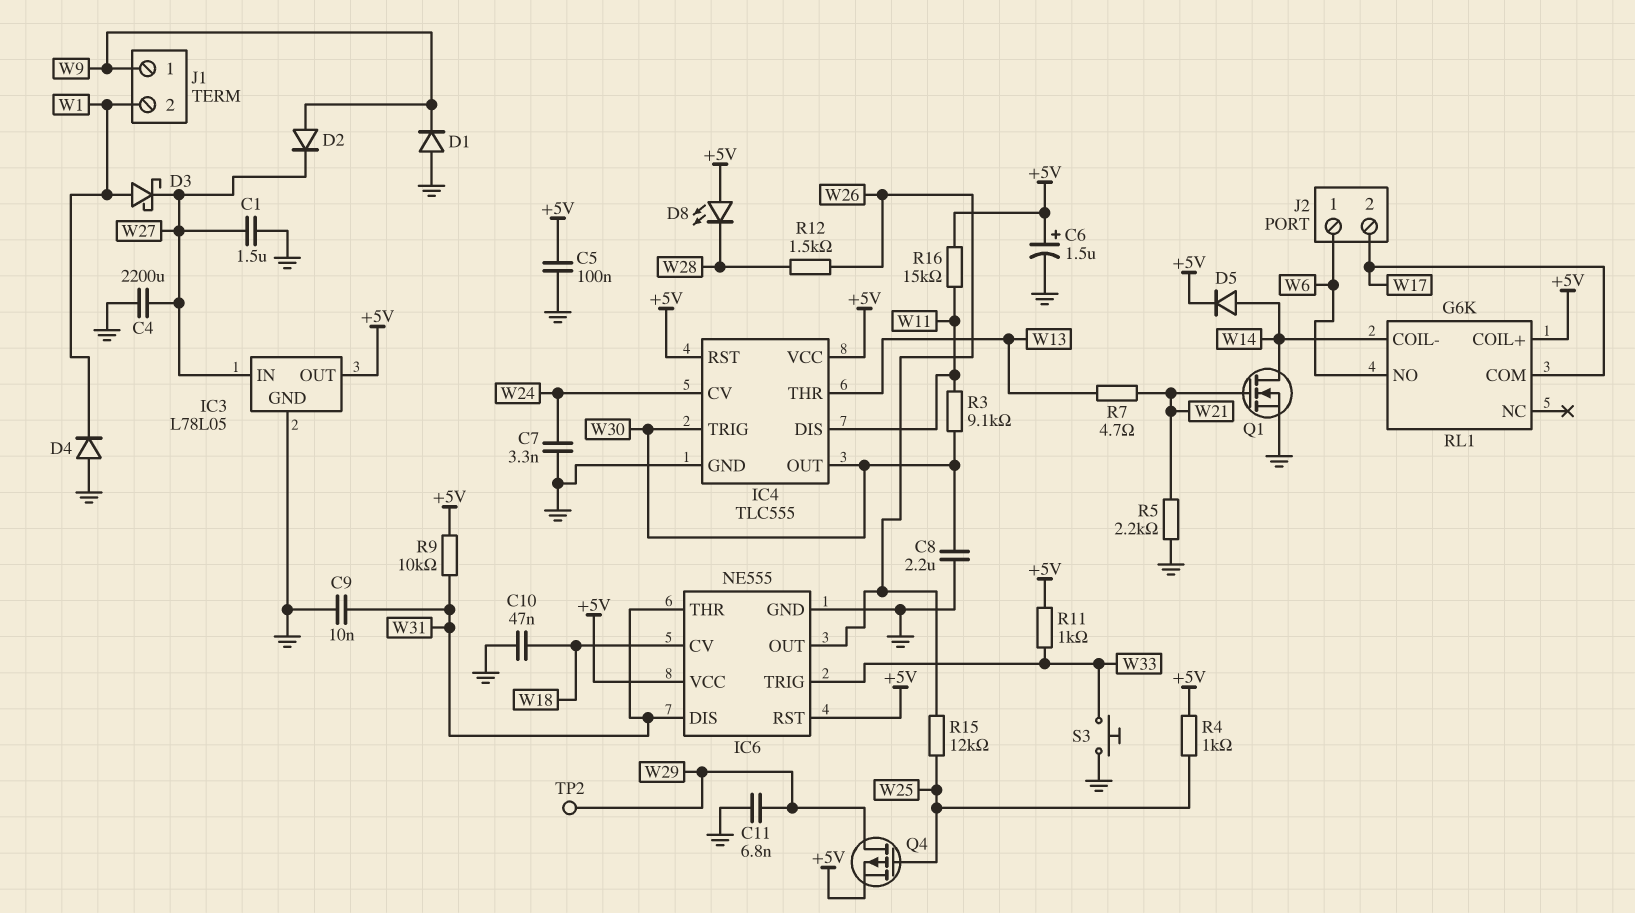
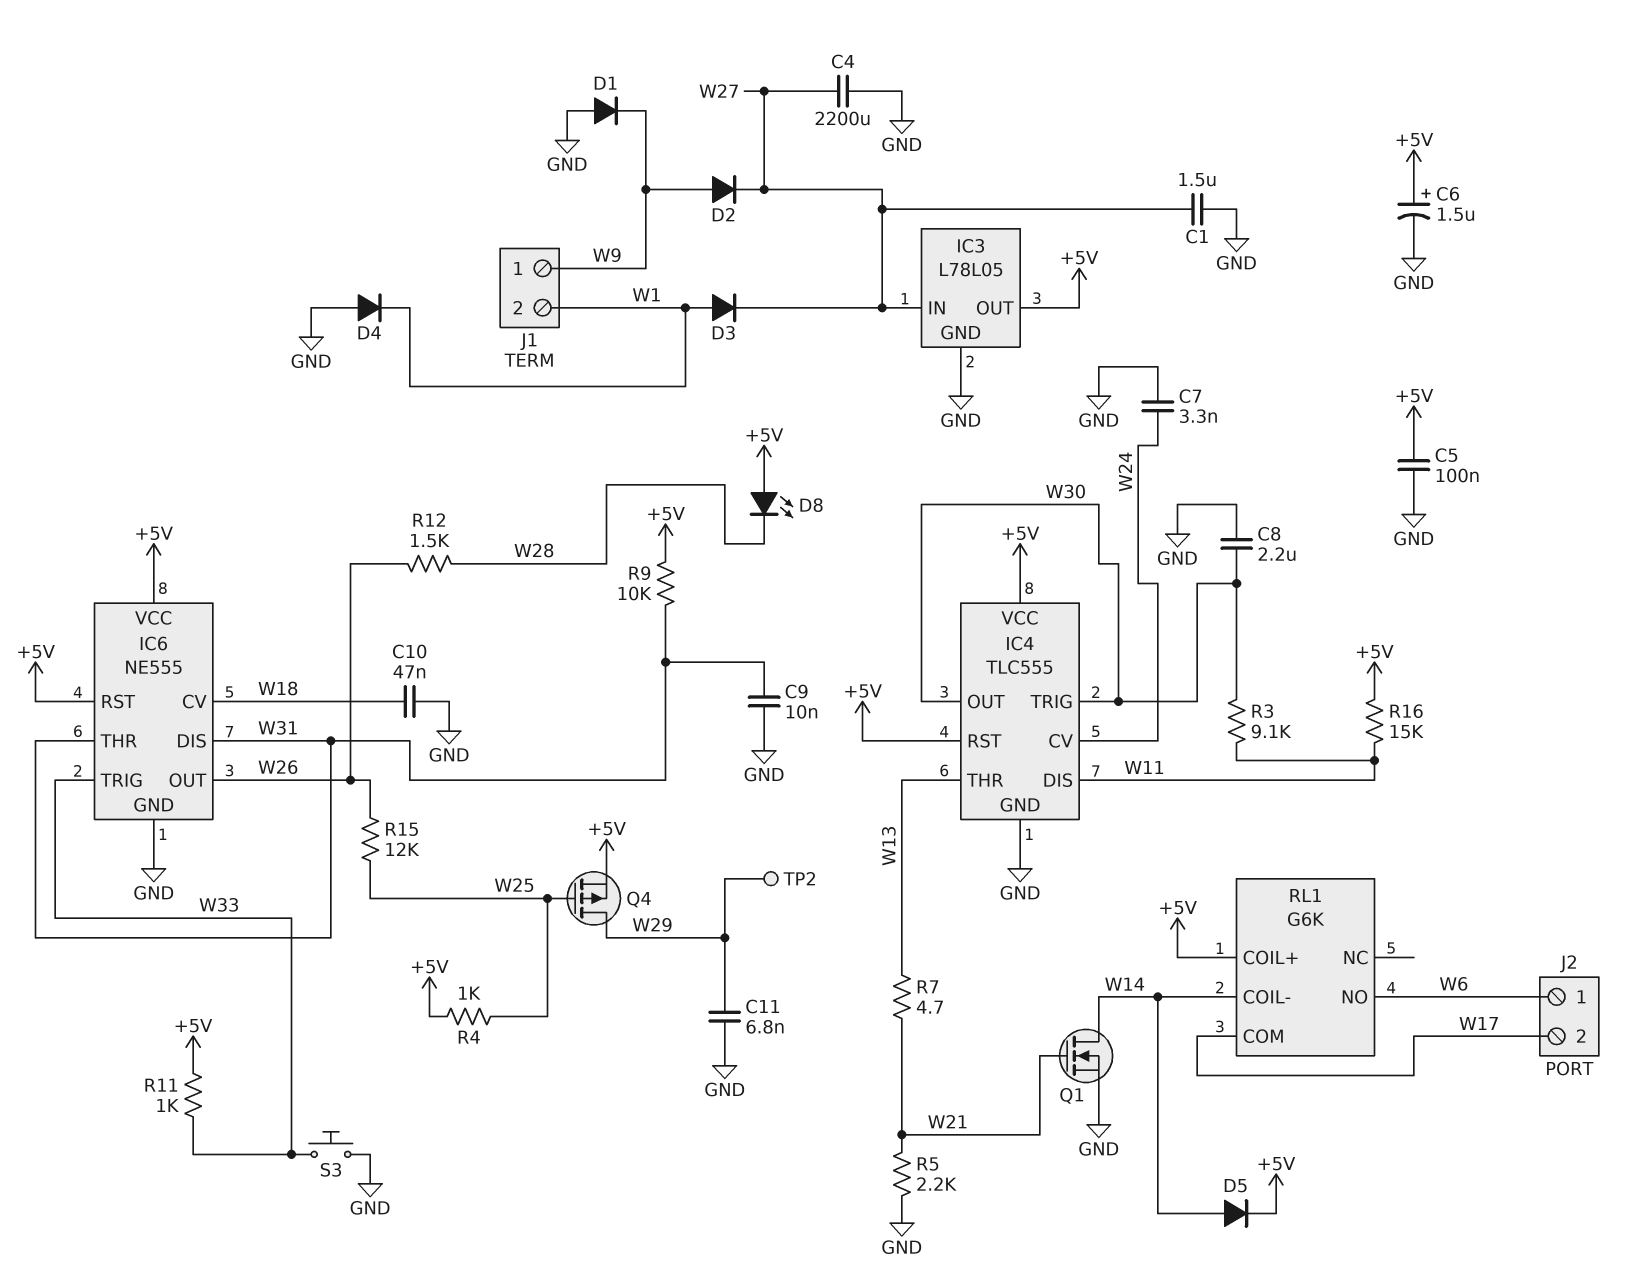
D3: schottky (A W1, K W27) -> diode (A W1, K W27)

